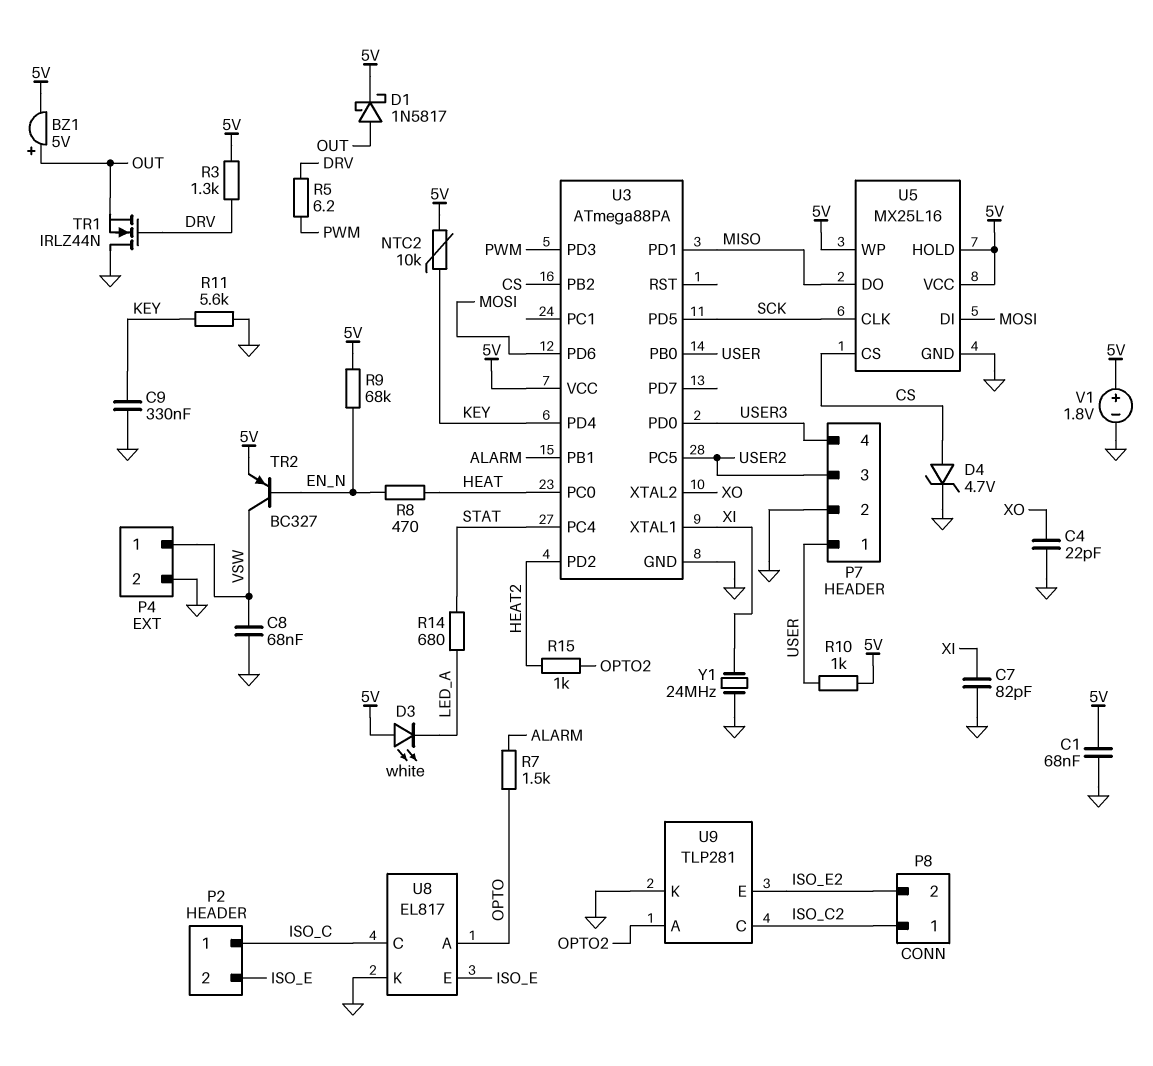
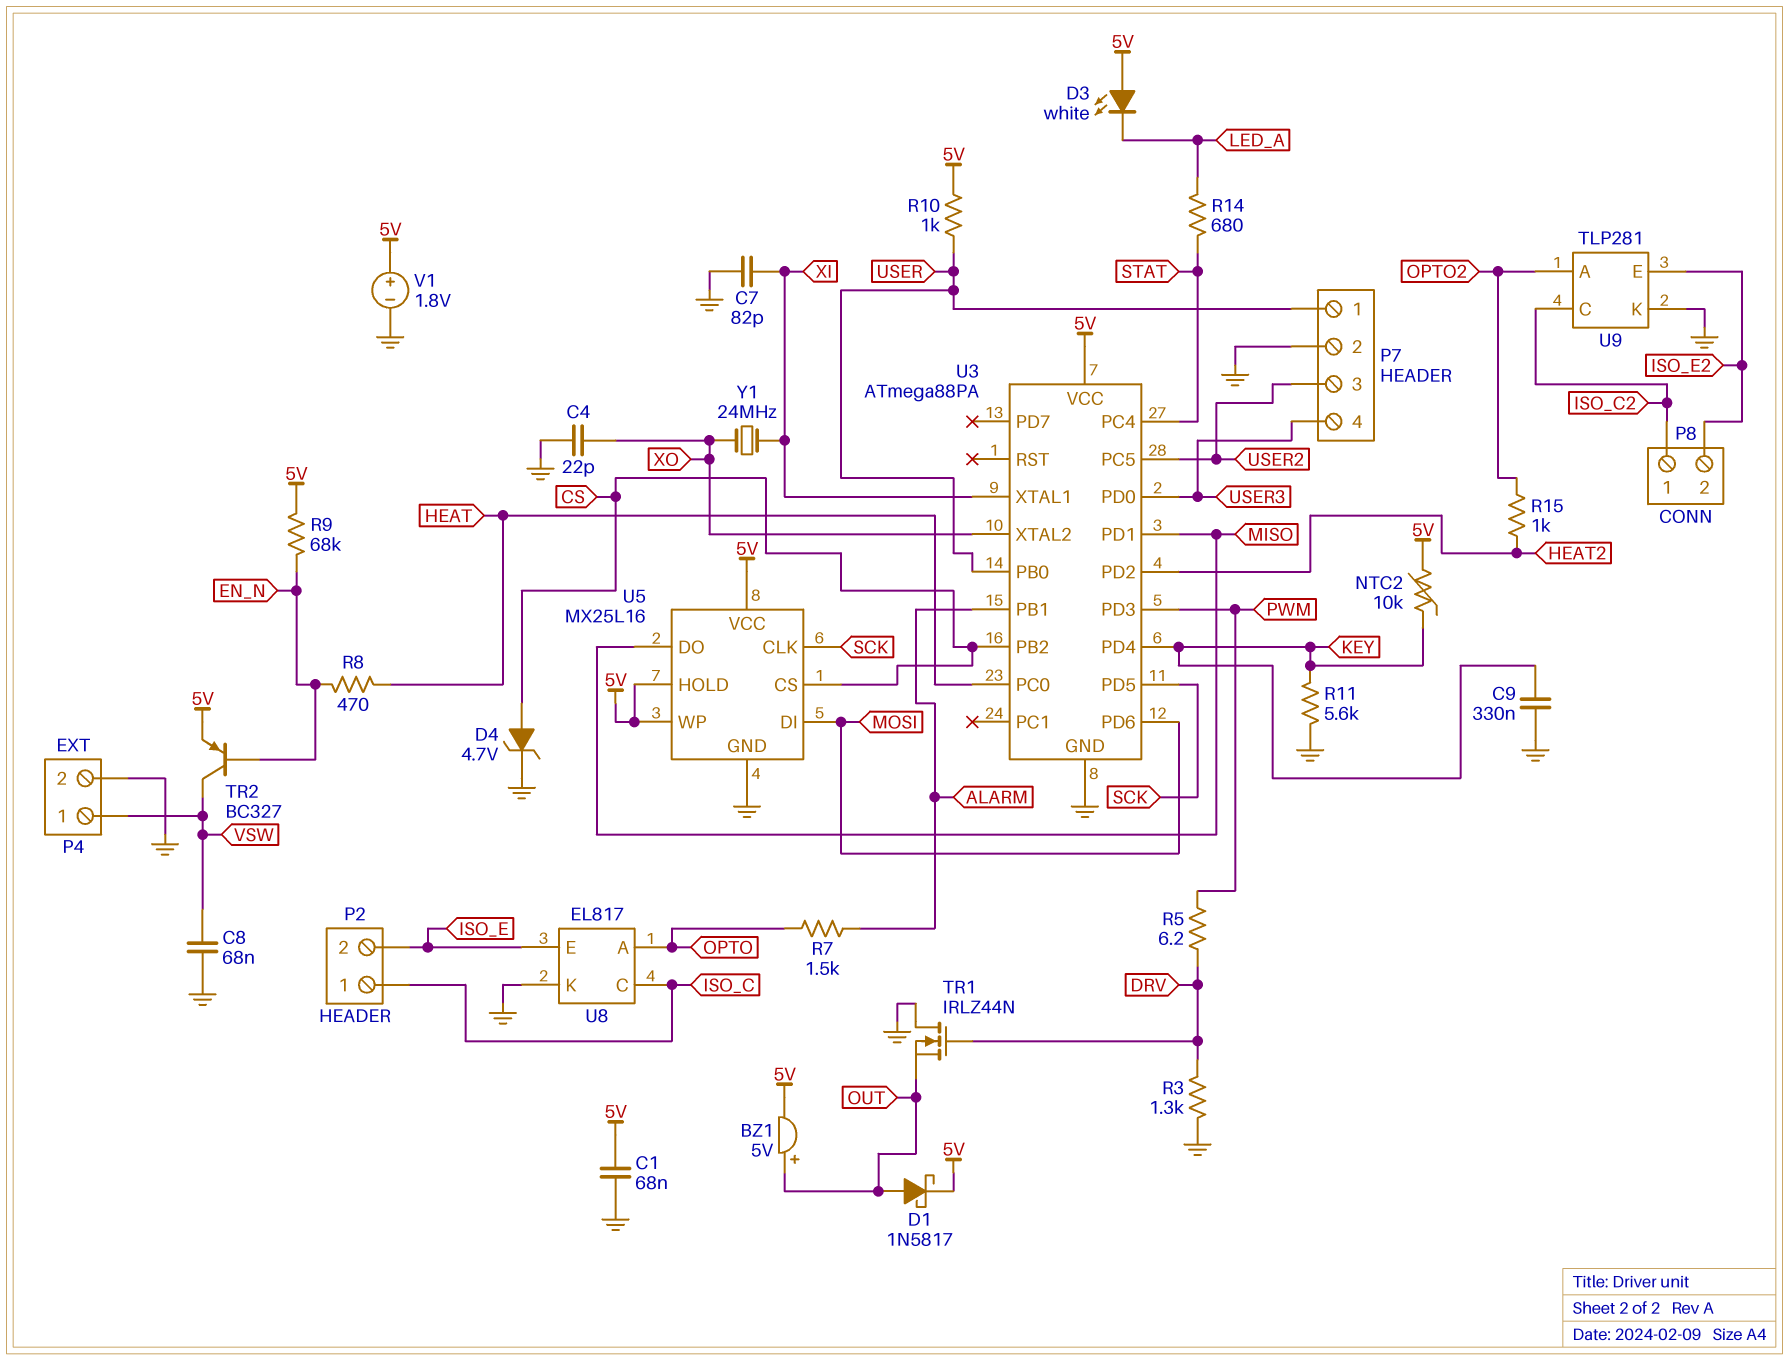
R3: 1.3k (5V, DRV) -> 1.3k (DRV, GND)
Y1: 24MHz (GND, XI) -> 24MHz (XI, XO)

